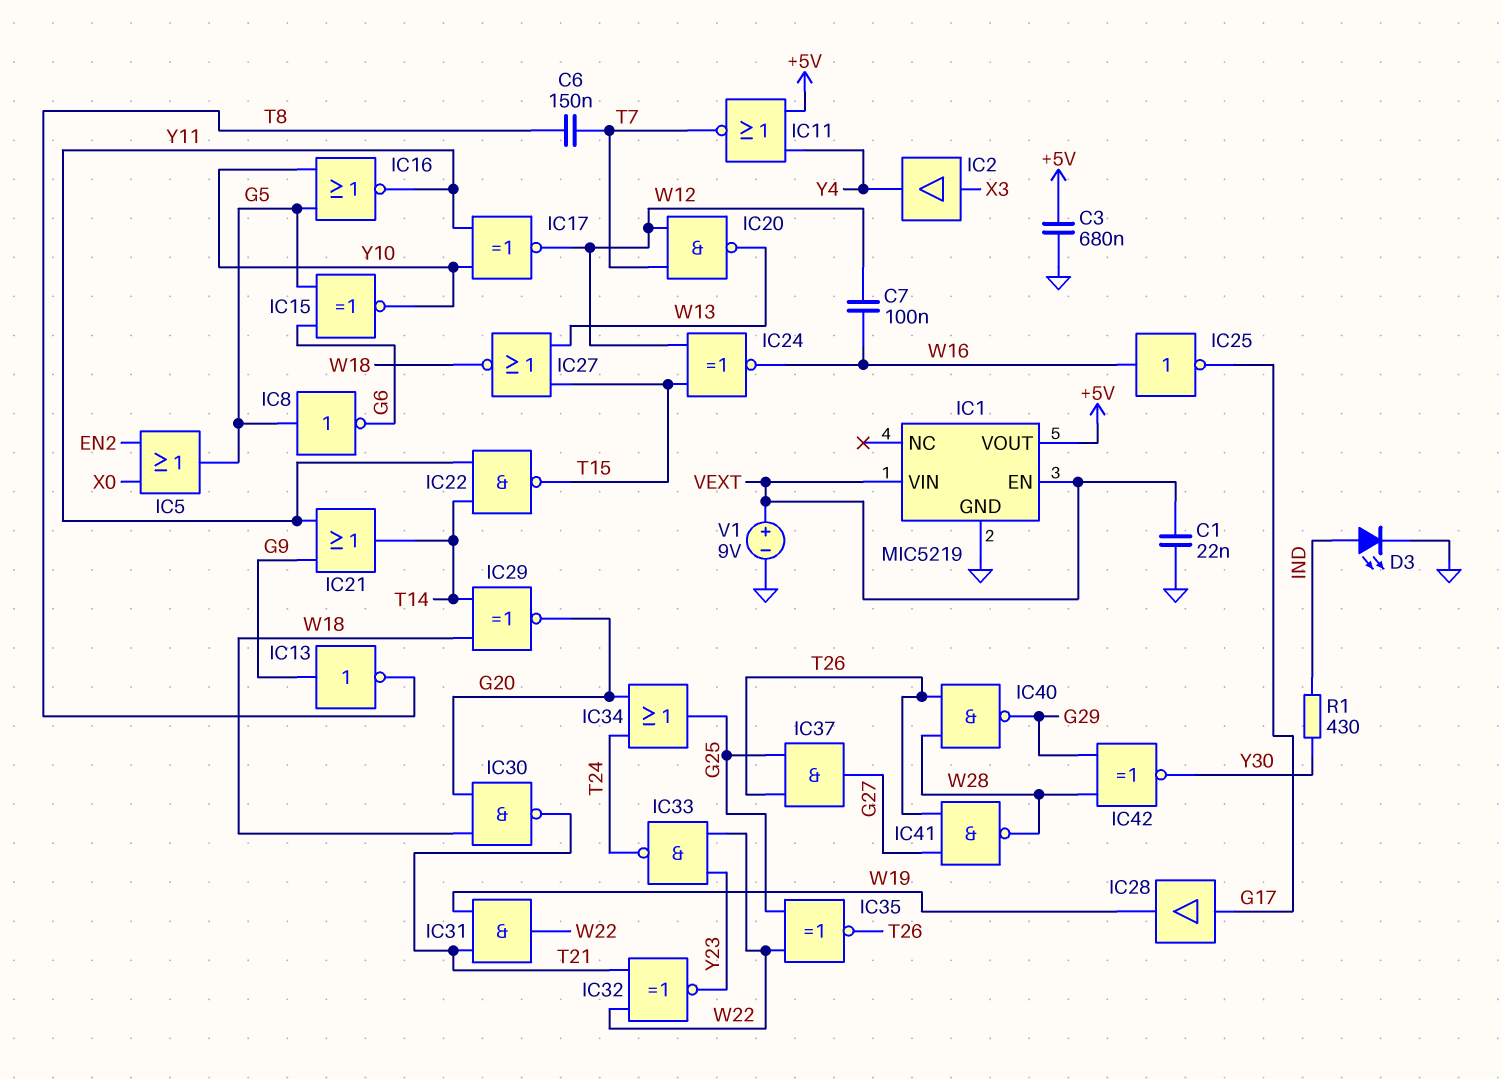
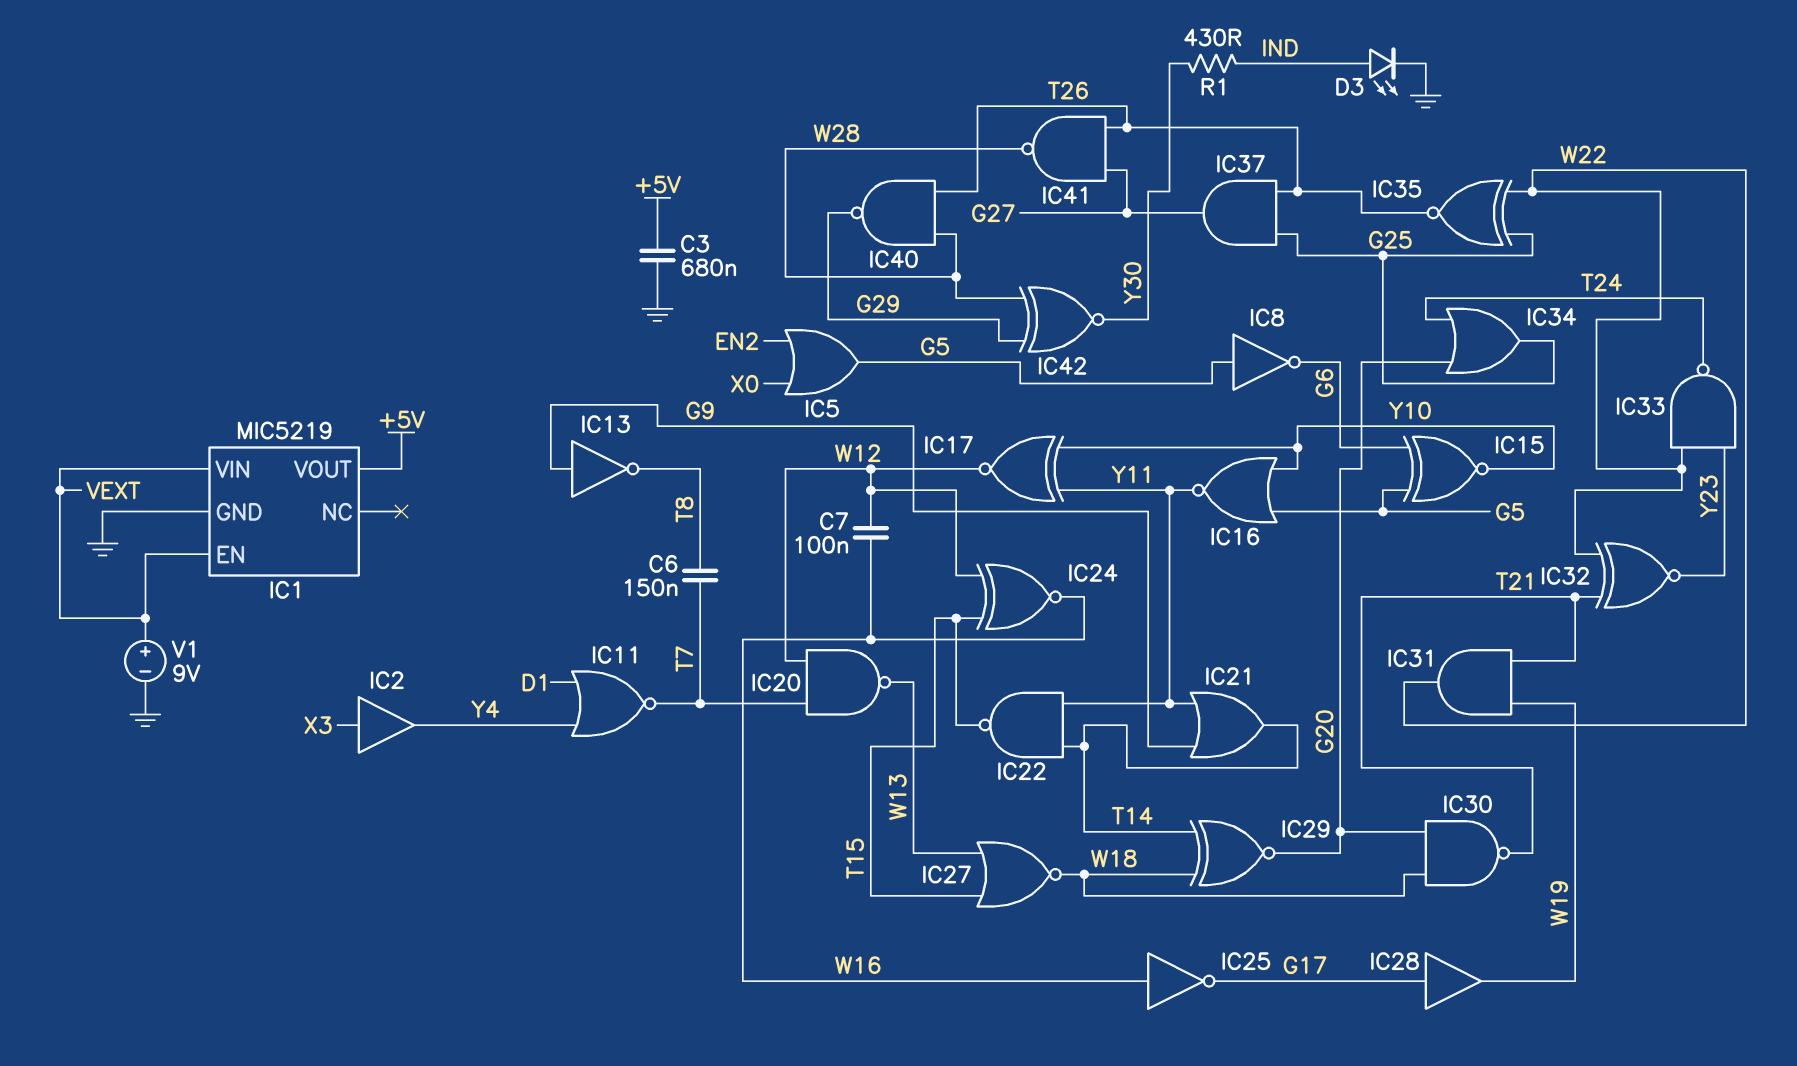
C1: 22nF (GND, VEXT) -> none
IC11: NOR (in +5V, in Y4, out T7) -> NOR (in D1, in Y4, out T7)

